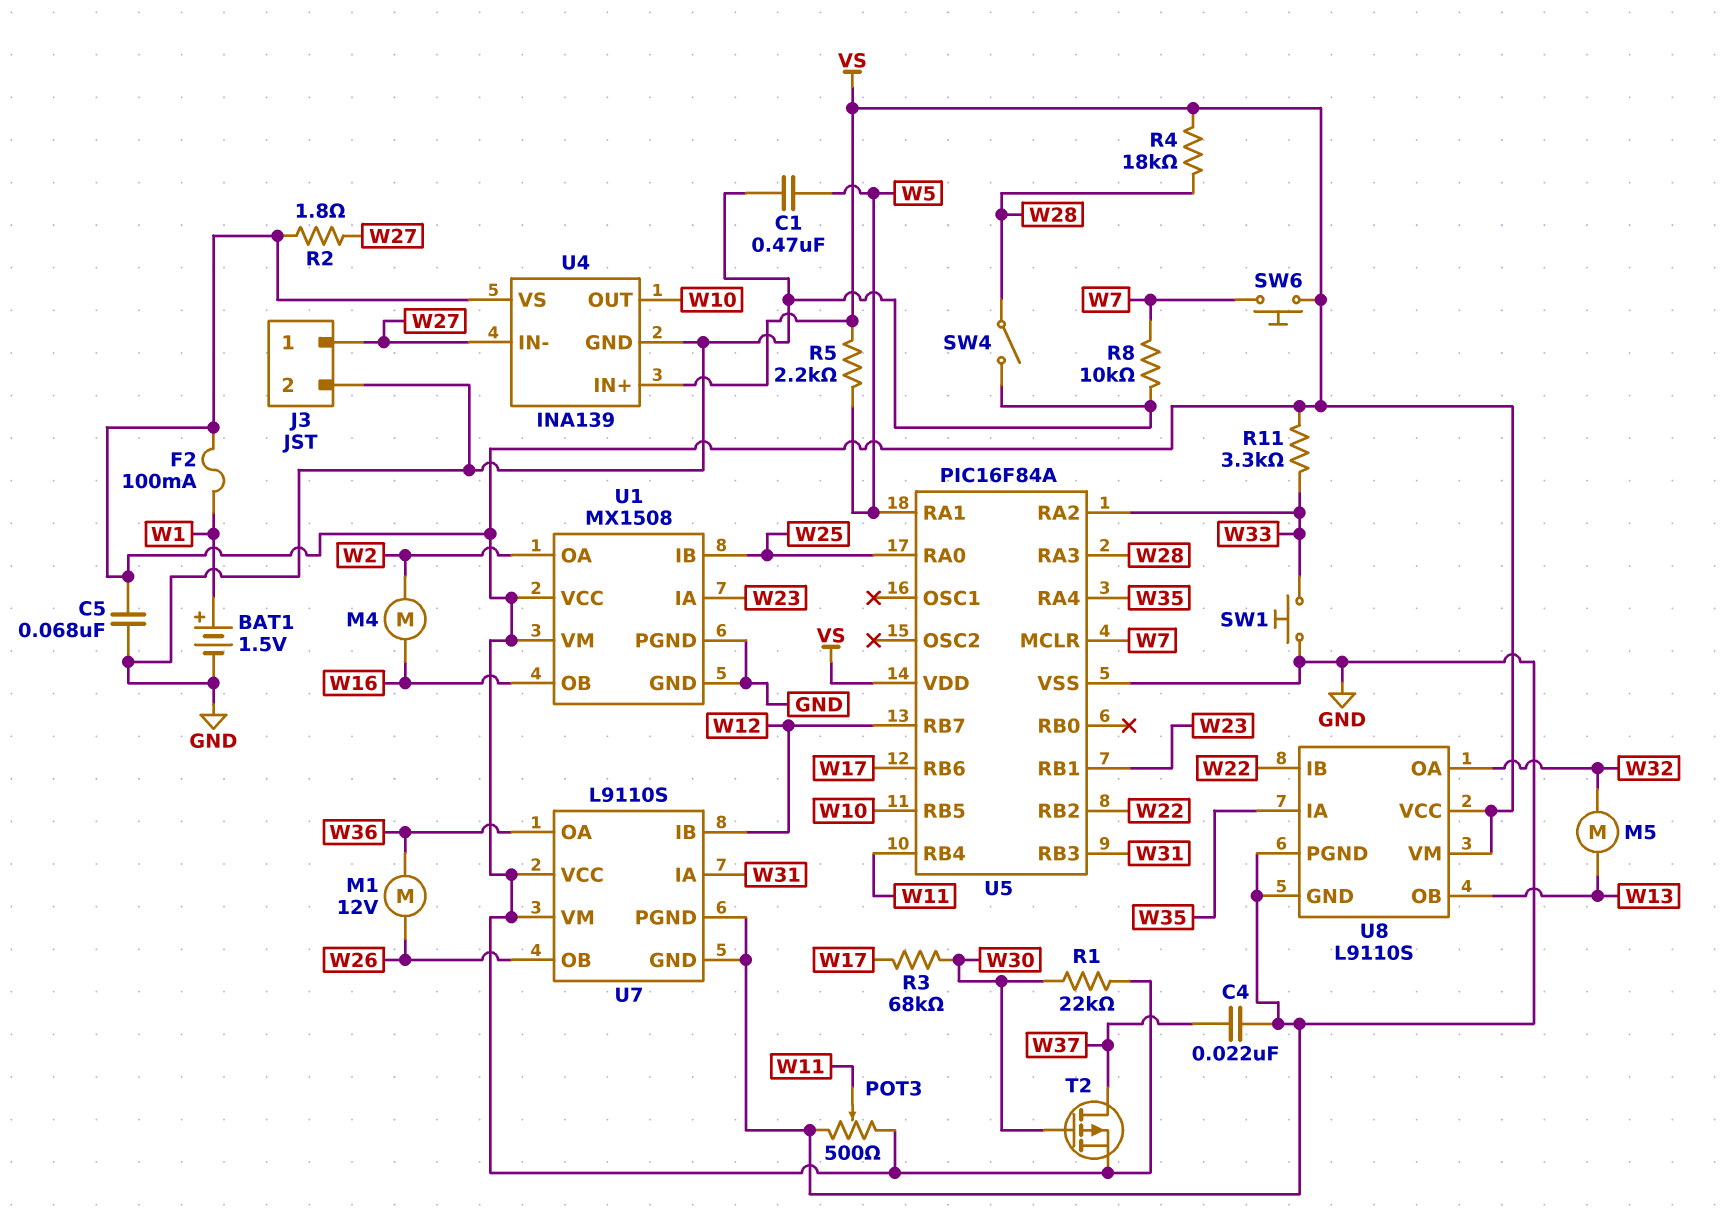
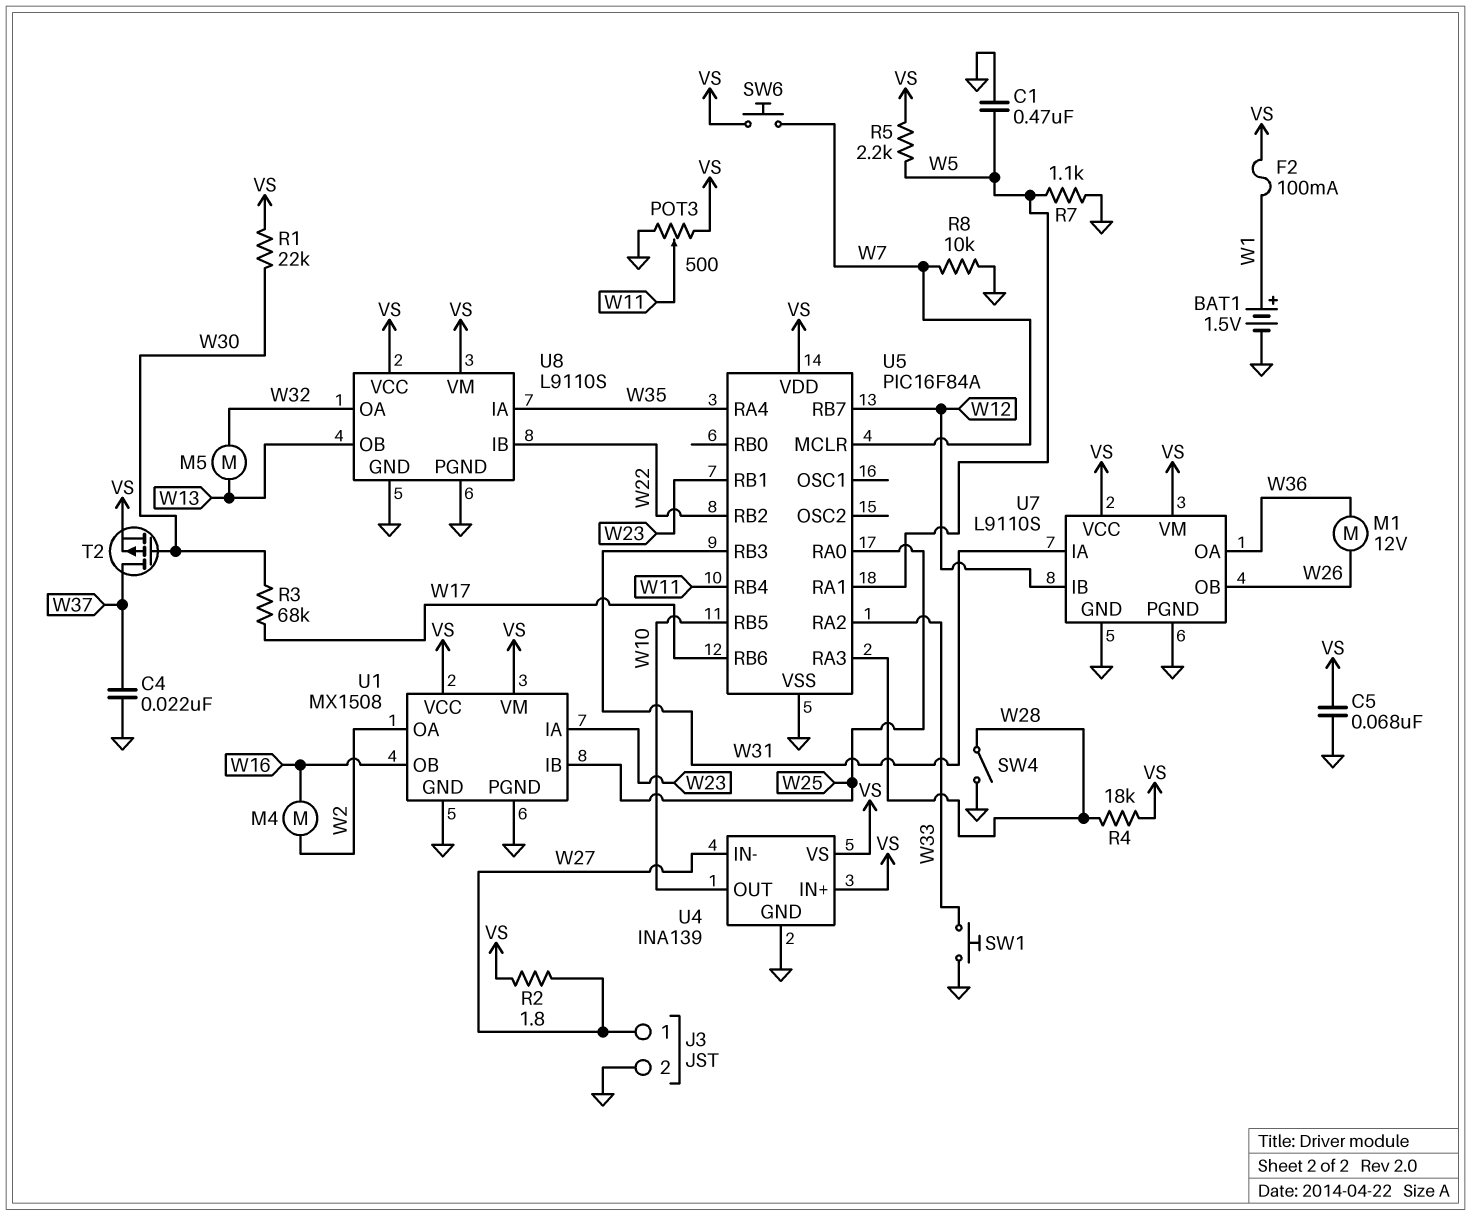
R7: none -> 1.1k (GND, W5)
R11: 3.3k (VS, W33) -> none

